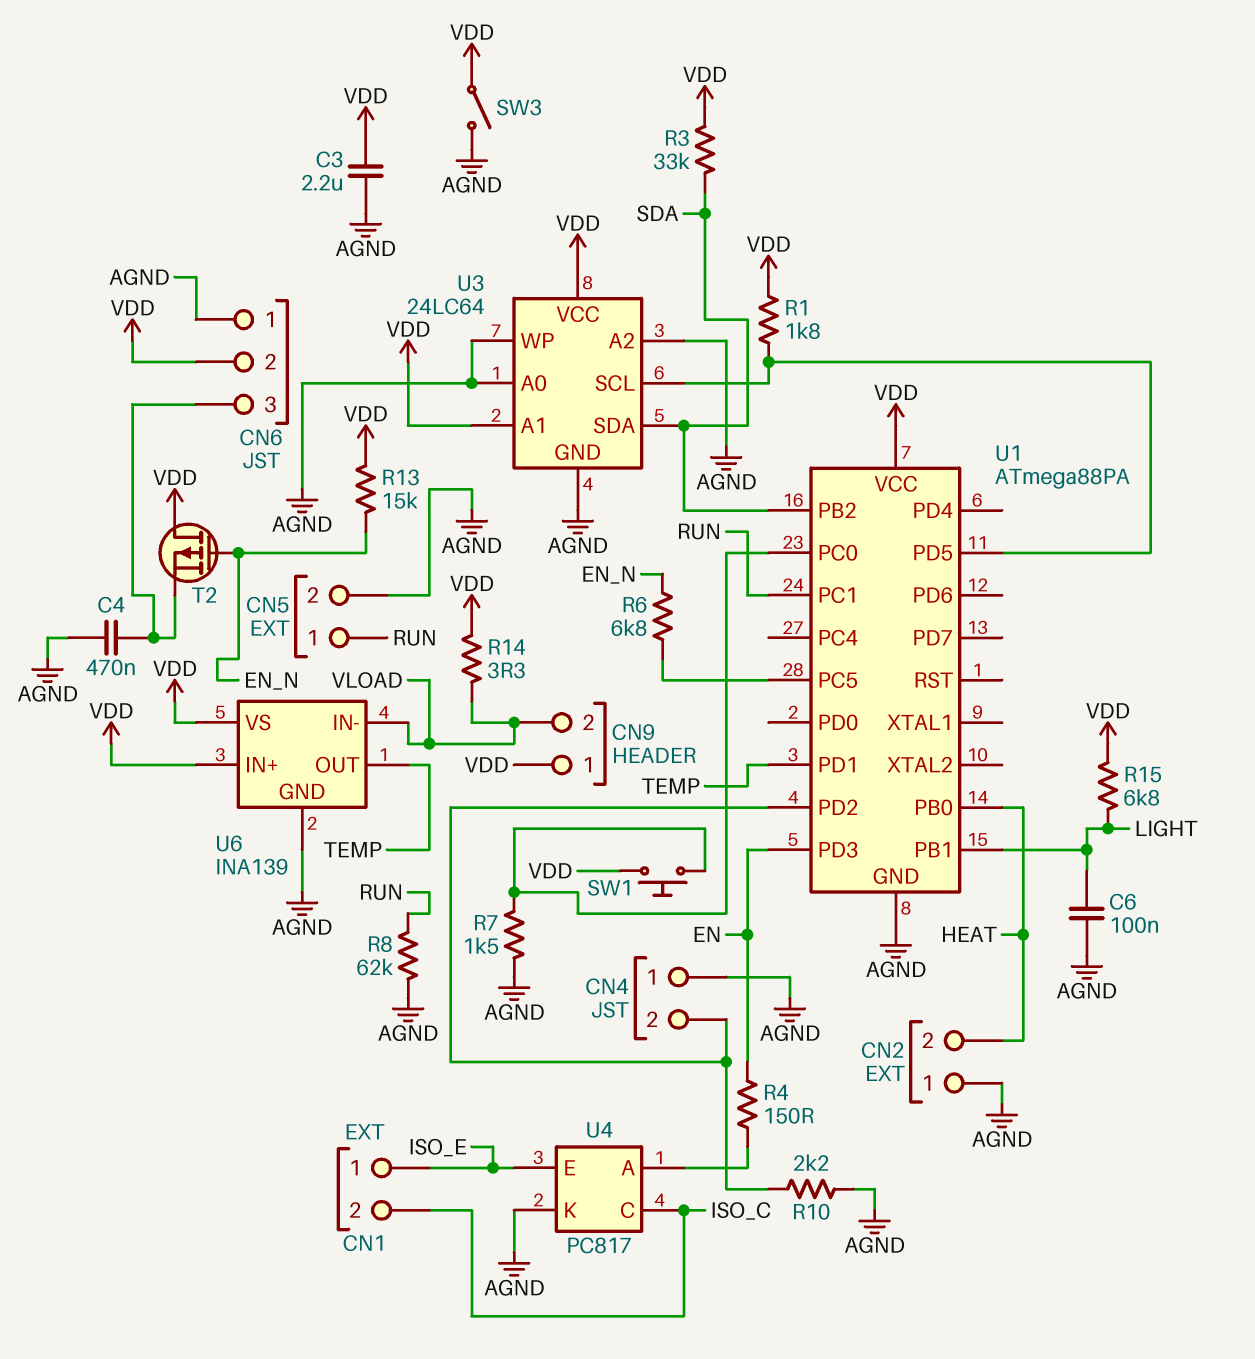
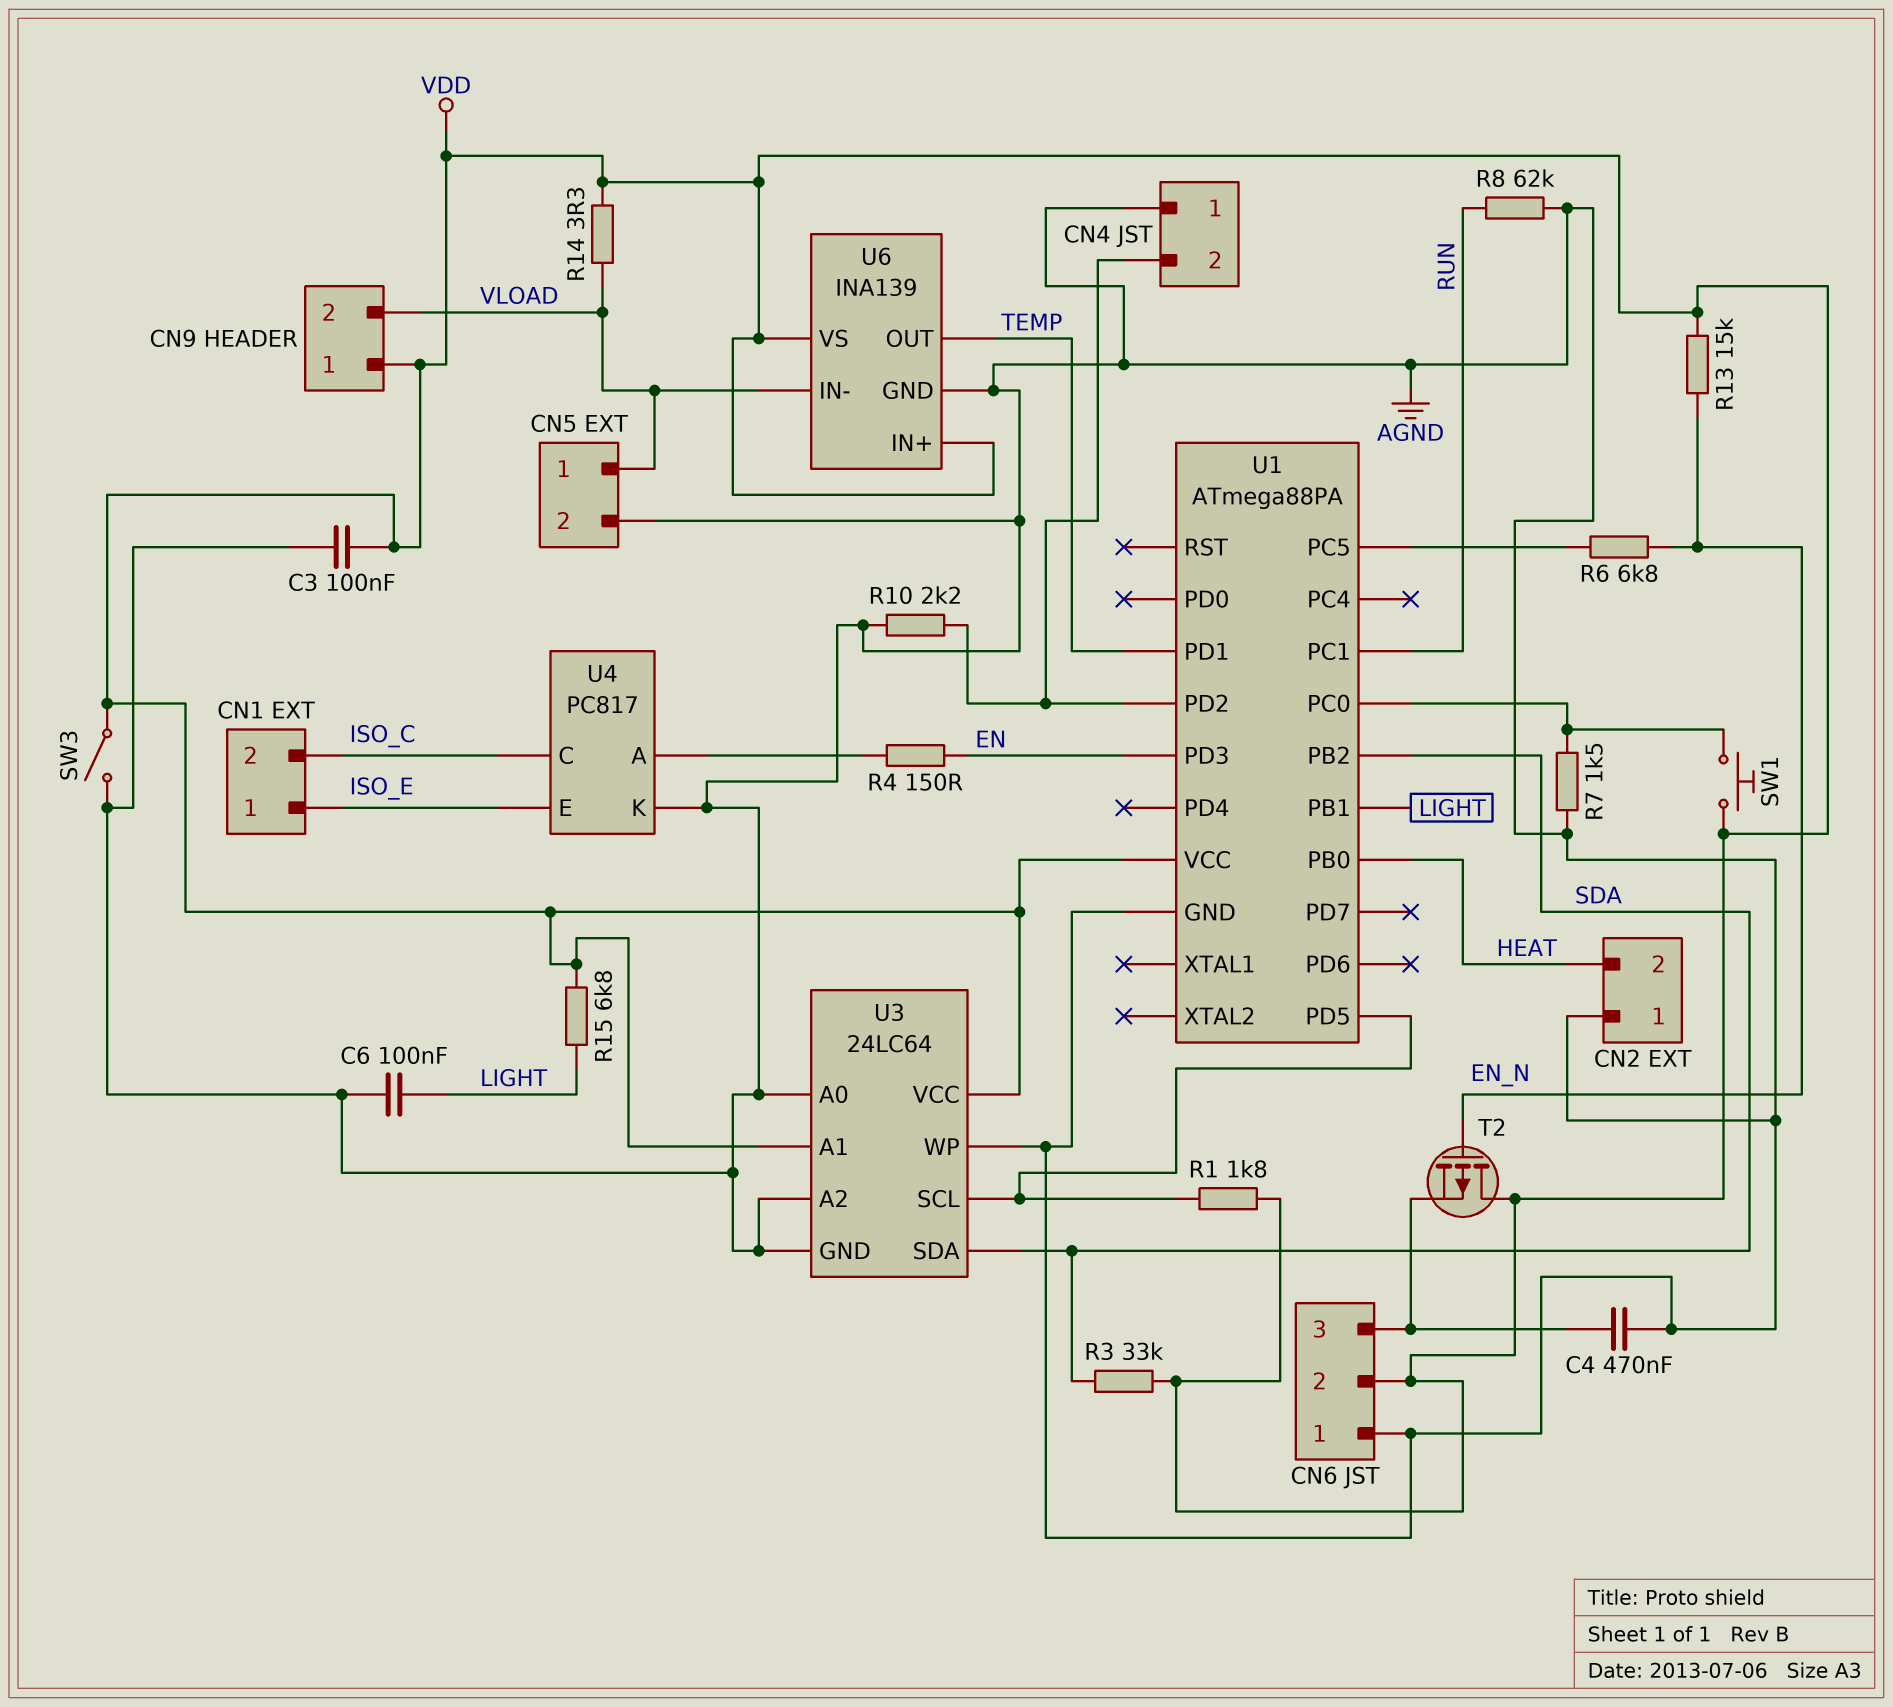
C3: 2.2uF (AGND, VDD) -> 100nF (AGND, VDD)
CN5 pin 1: RUN -> VLOAD

